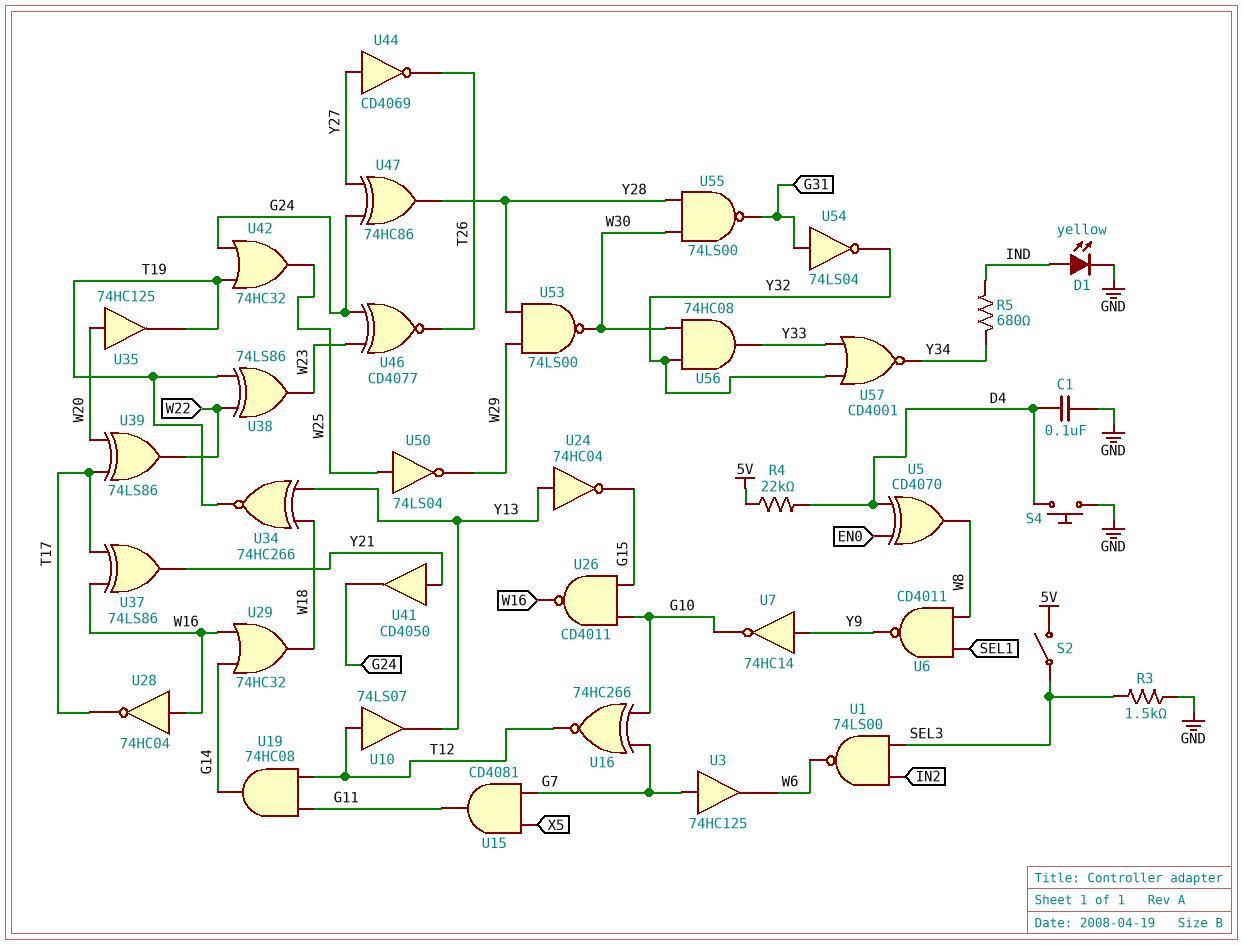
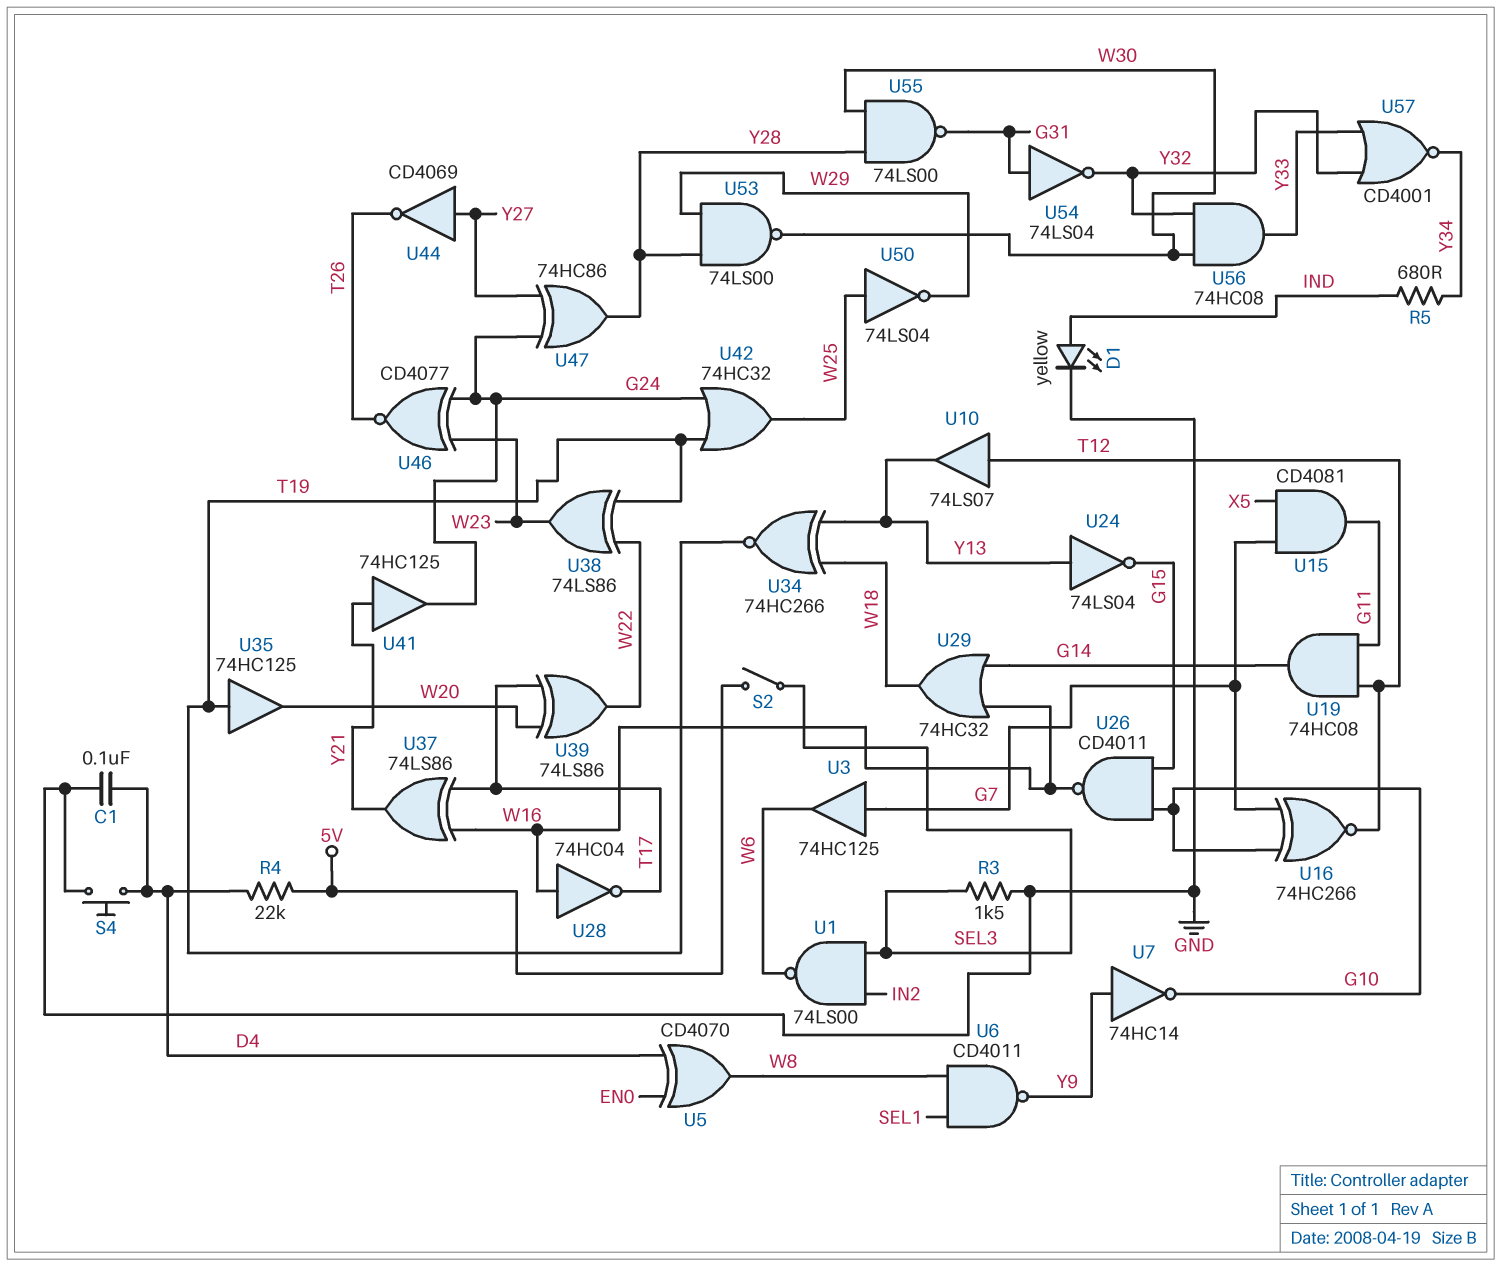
U24: NOT 74HC04 (in Y13, out G15) -> NOT 74LS04 (in Y13, out G15)
U35: buffer 74HC125 (in W20, out T19) -> buffer 74HC125 (in T19, out W20)
U41: buffer CD4050 (in Y21, out G24) -> buffer 74HC125 (in Y21, out G24)

